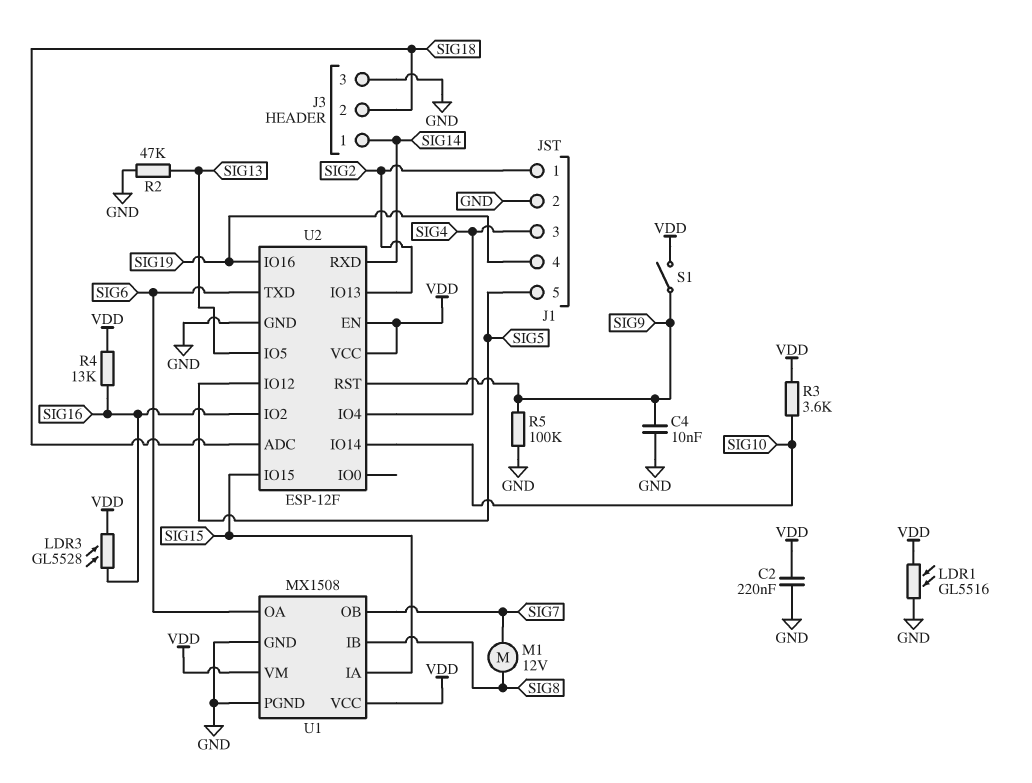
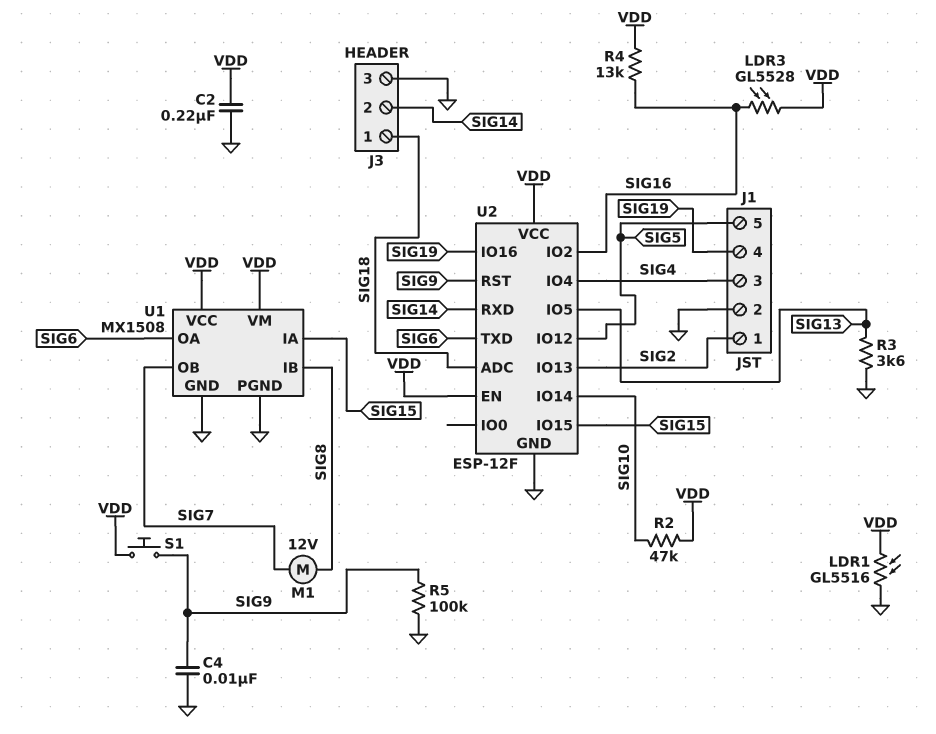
J3 pin 1: SIG14 -> SIG18
J3 pin 2: SIG18 -> SIG14
R2: 47k (GND, SIG13) -> 47k (SIG10, VDD)
R3: 3.6k (SIG10, VDD) -> 3.6k (GND, SIG13)
S1: switch (SIG9, VDD) -> button (SIG9, VDD)

